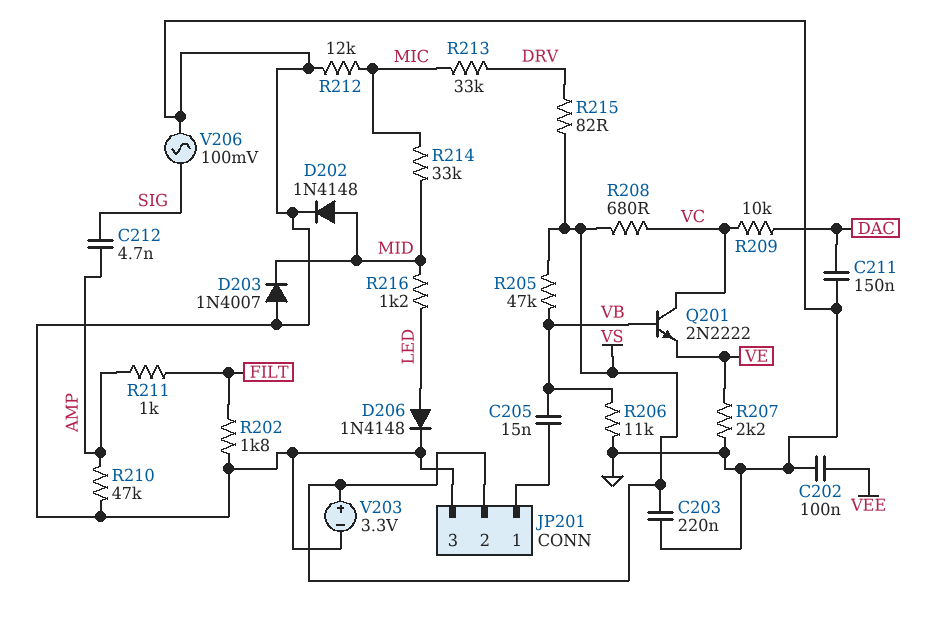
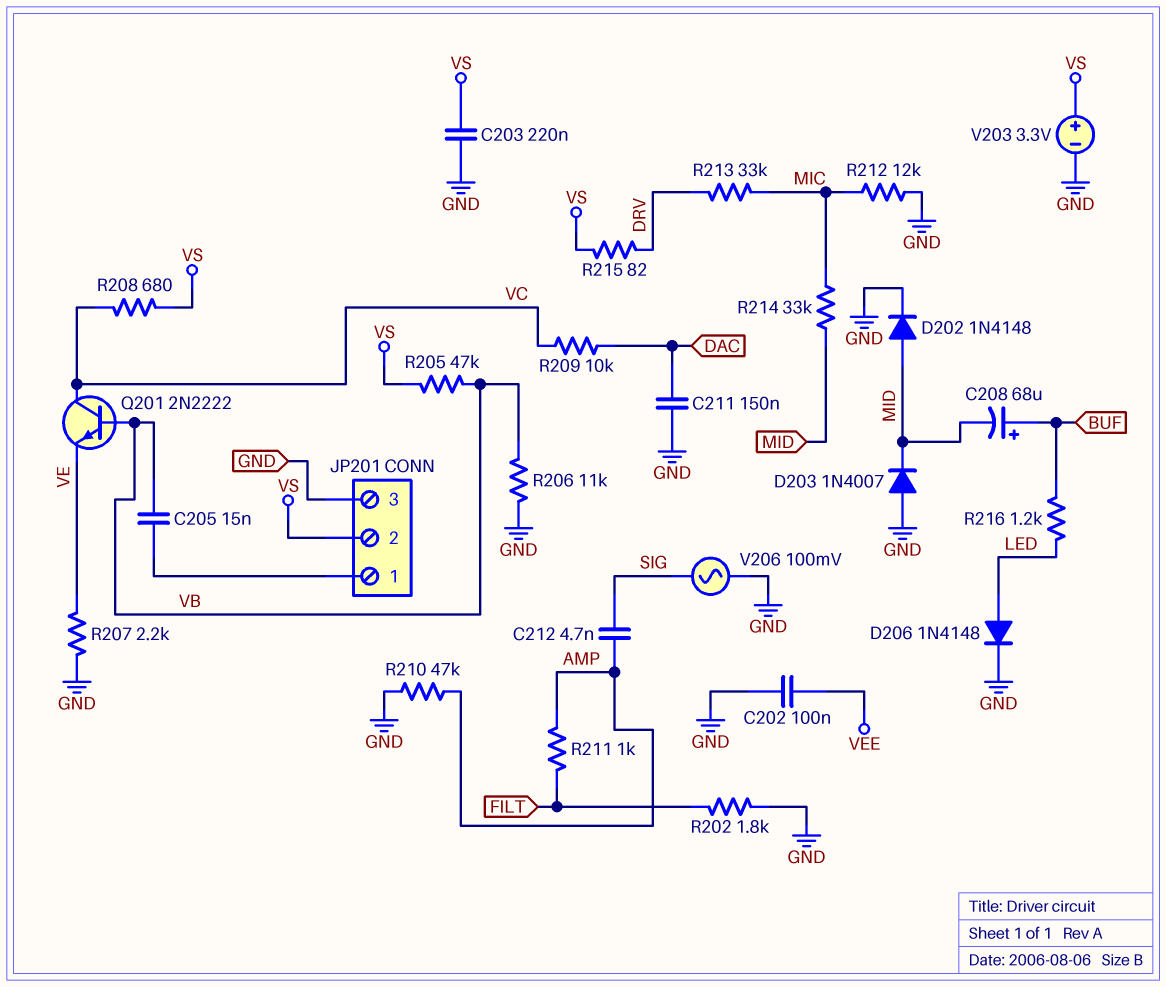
C208: none -> 68uF (plus BUF, minus MID)
R216: 1.2k (LED, MID) -> 1.2k (BUF, LED)

